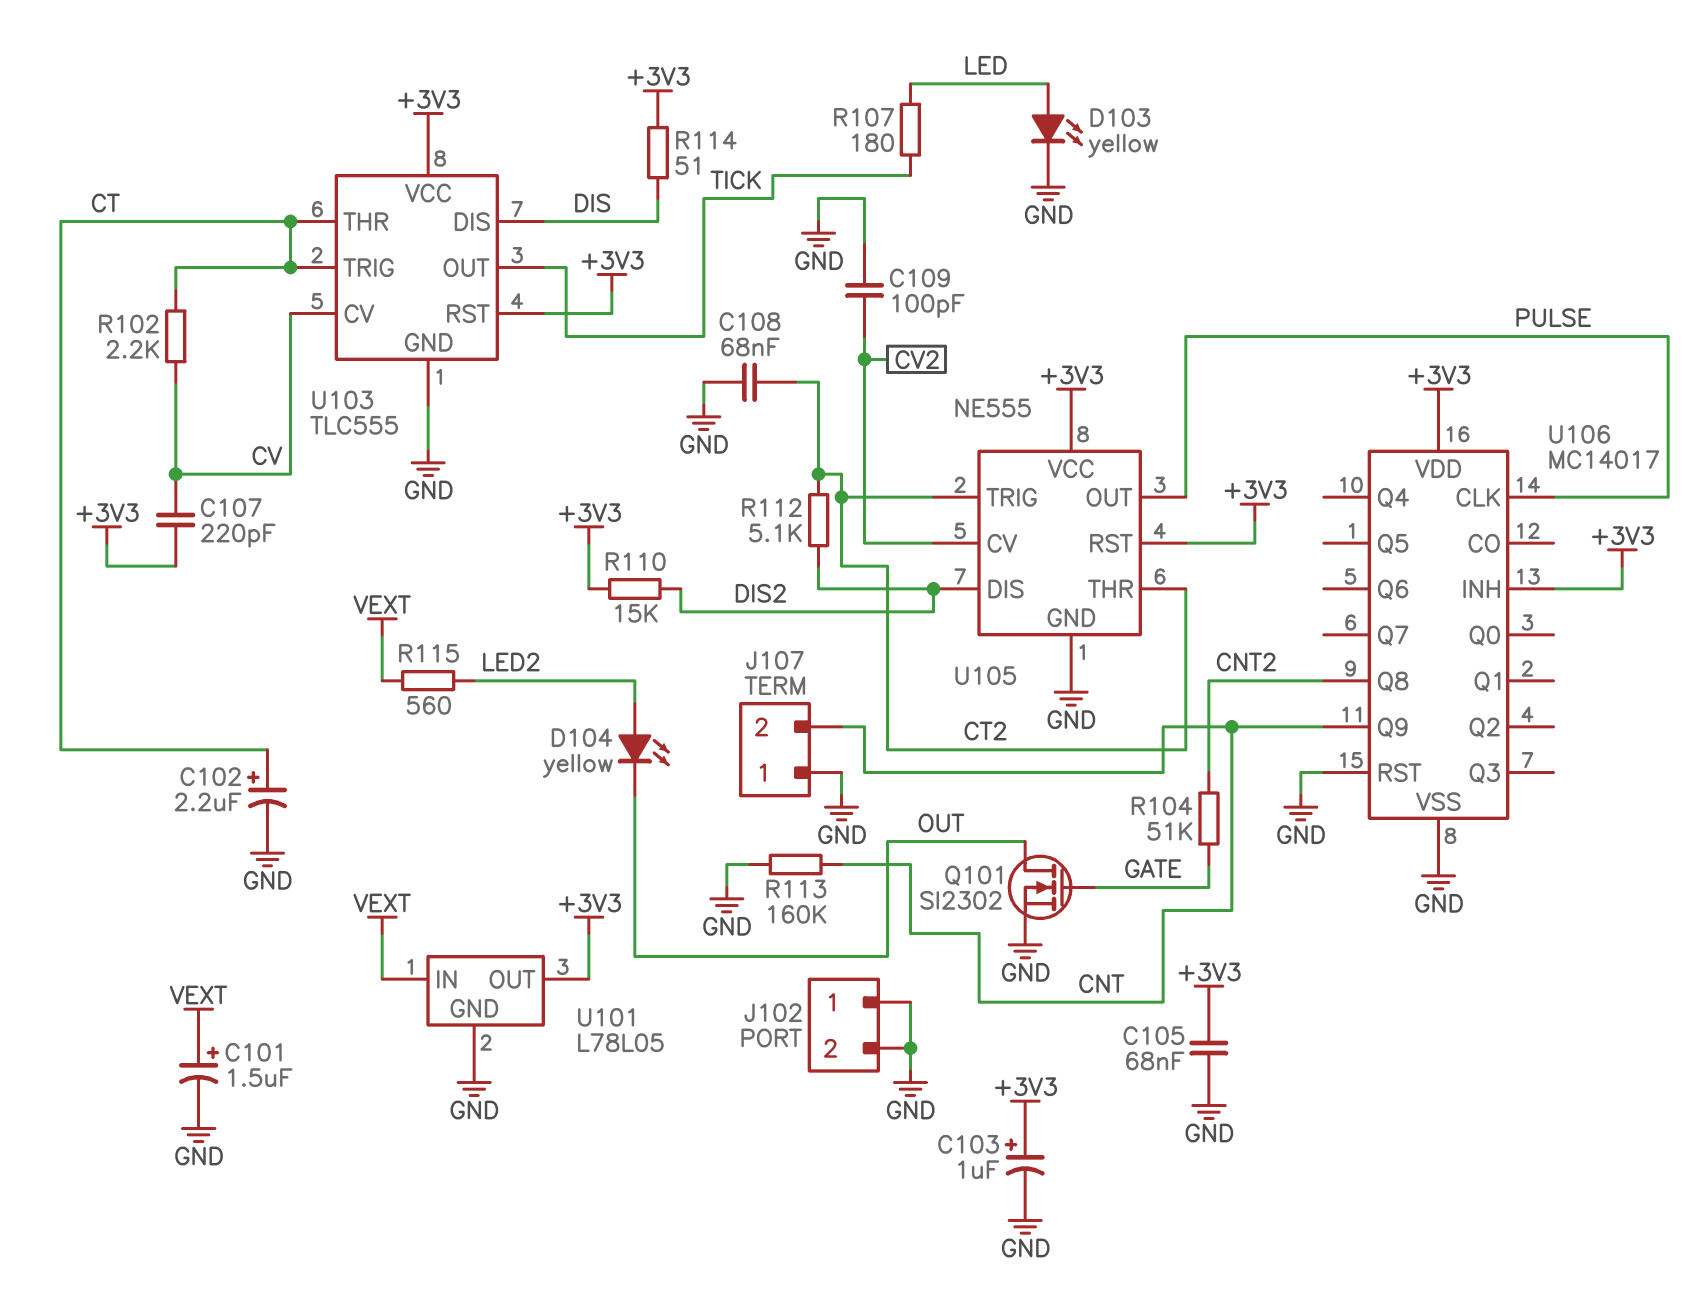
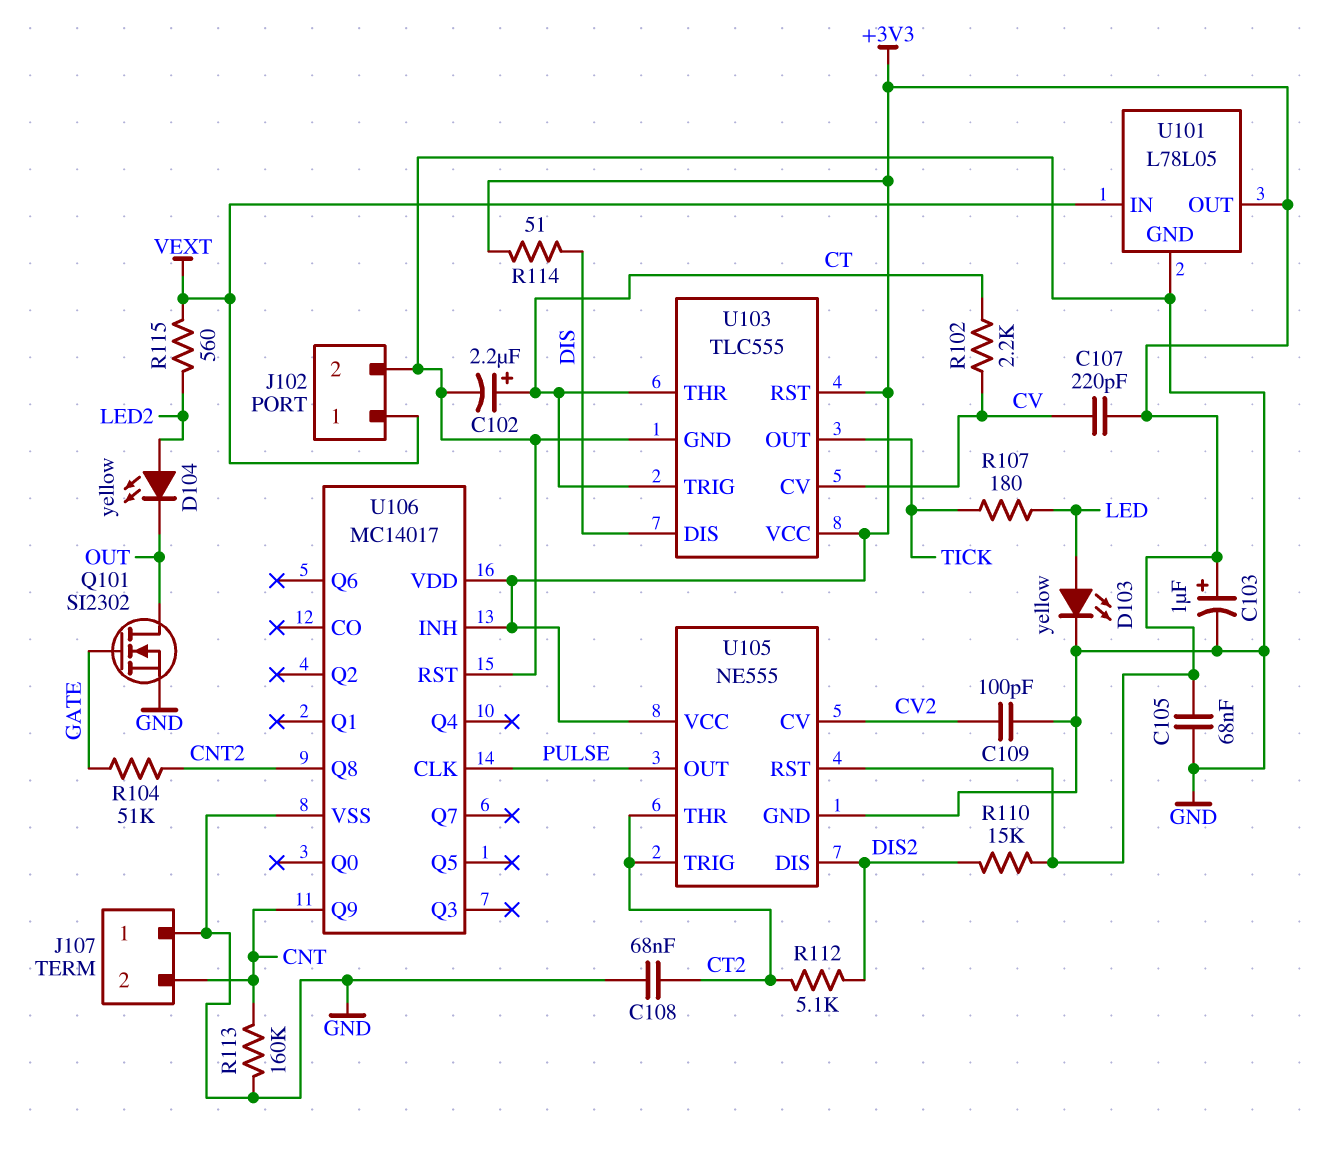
C101: 1.5uF (plus VEXT, minus GND) -> none
J102 pin 1: GND -> VEXT

